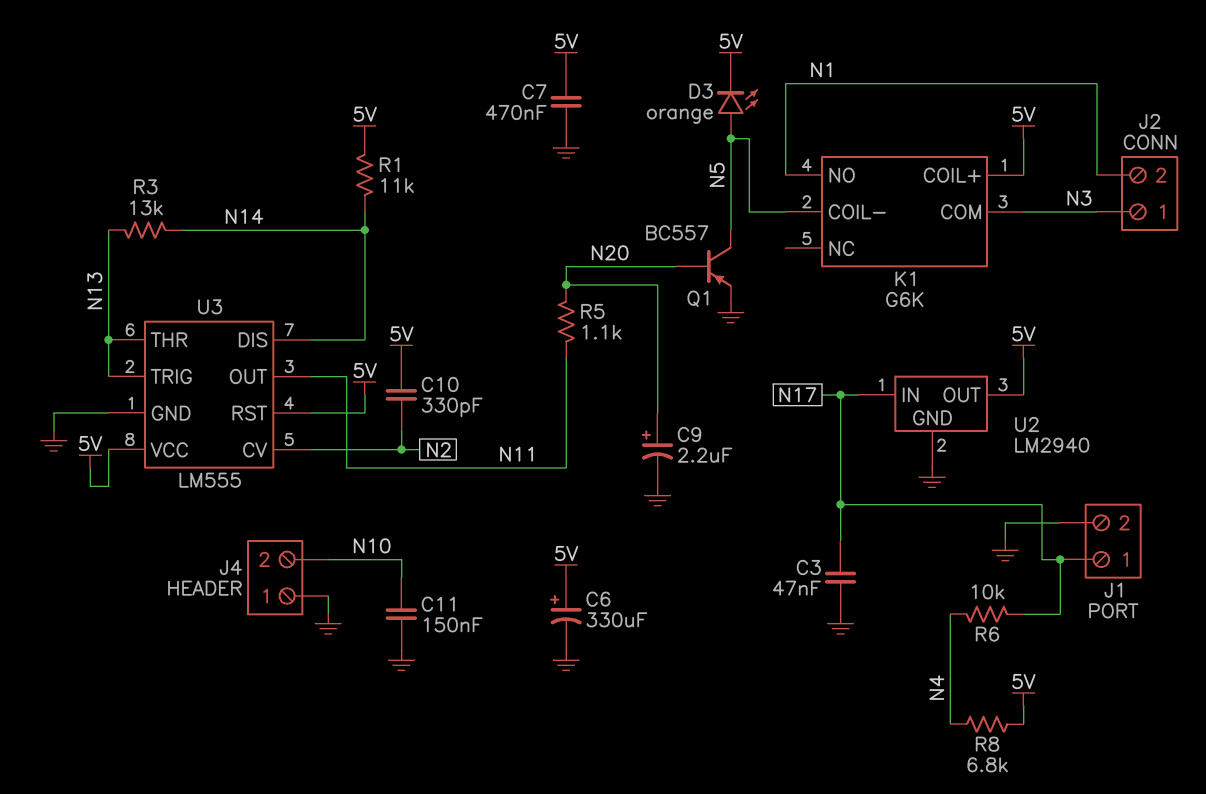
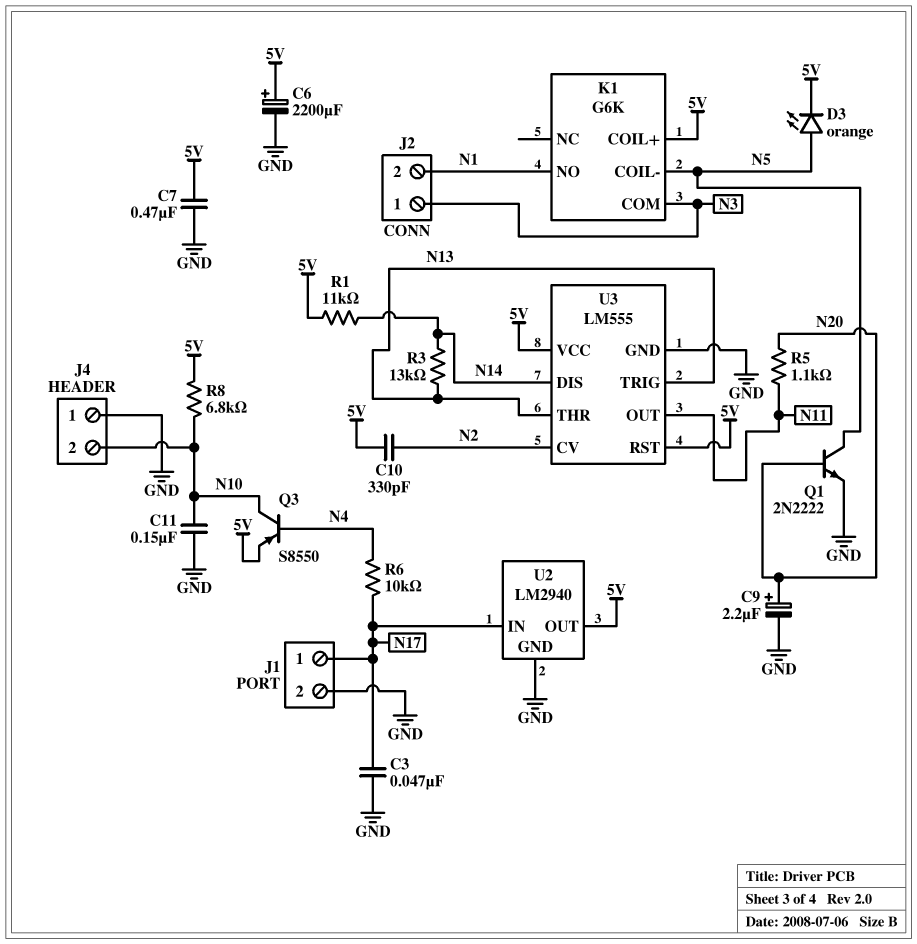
C6: 330uF (plus 5V, minus GND) -> 2200uF (plus 5V, minus GND)
Q1: PNP BC557 (B N20, C N5, E GND) -> NPN 2N2222 (B N20, C N5, E GND)
Q3: none -> PNP S8550 (B N4, C N10, E 5V)
R8: 6.8k (5V, N4) -> 6.8k (5V, N10)

